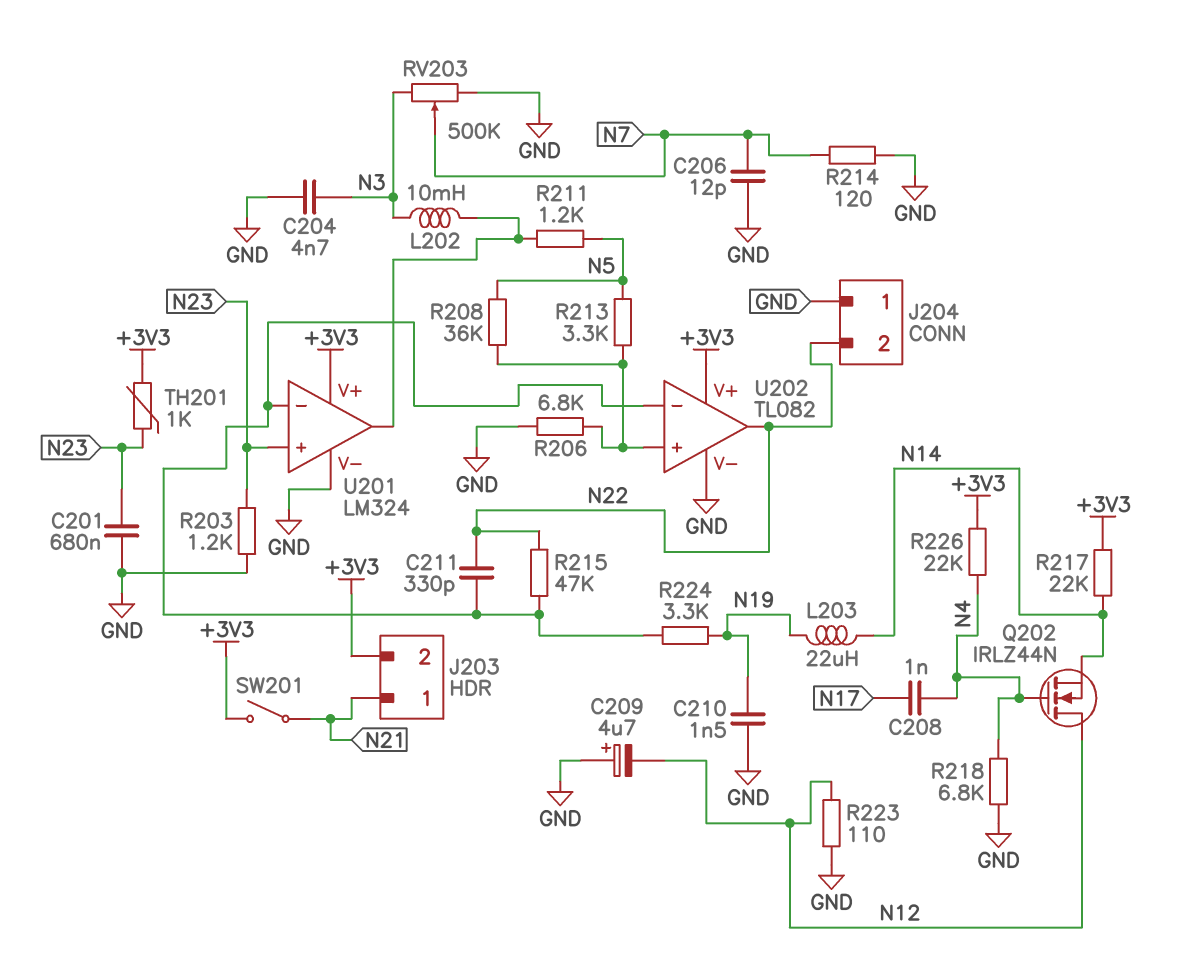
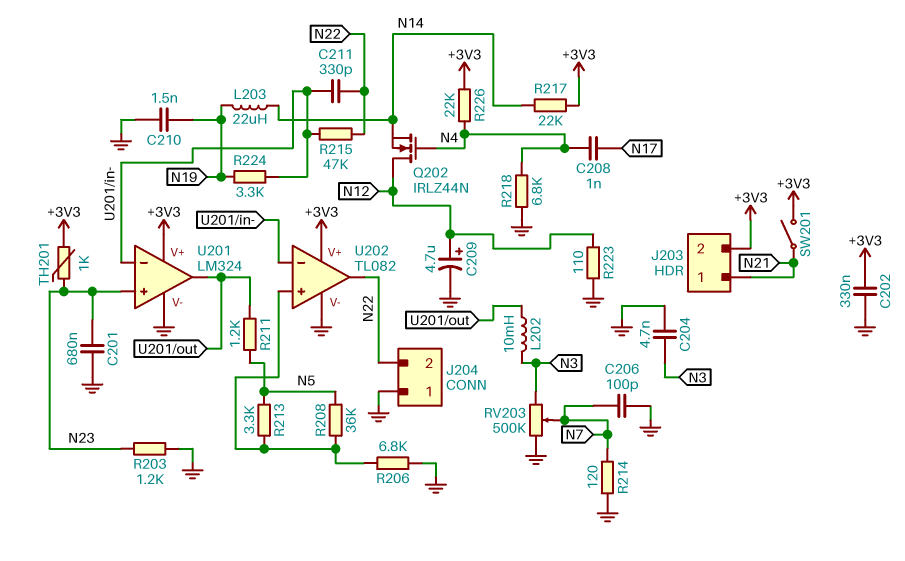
C202: none -> 330nF (+3V3, GND)
C206: 12pF (GND, N7) -> 100pF (GND, N7)
C209: 4.7uF (plus GND, minus N12) -> 4.7uF (plus N12, minus GND)

